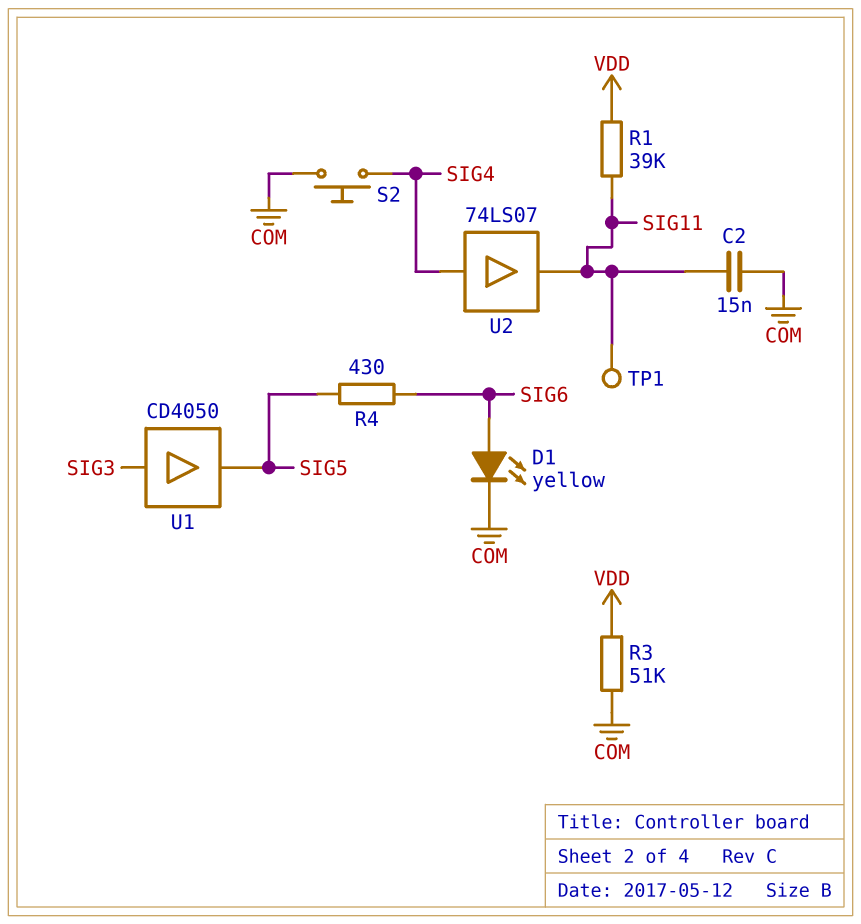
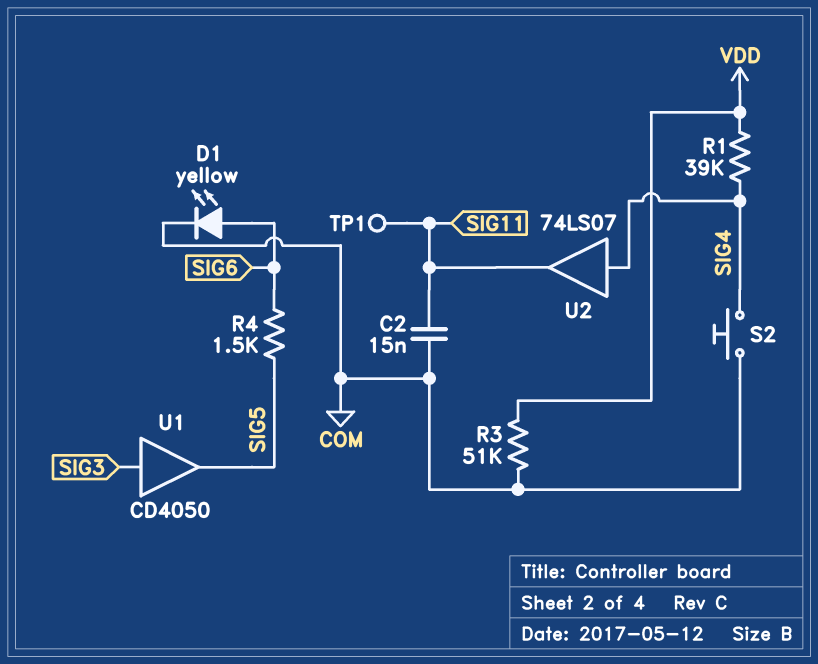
R1: 39k (SIG11, VDD) -> 39k (SIG4, VDD)
R4: 430 (SIG5, SIG6) -> 1.5k (SIG5, SIG6)

